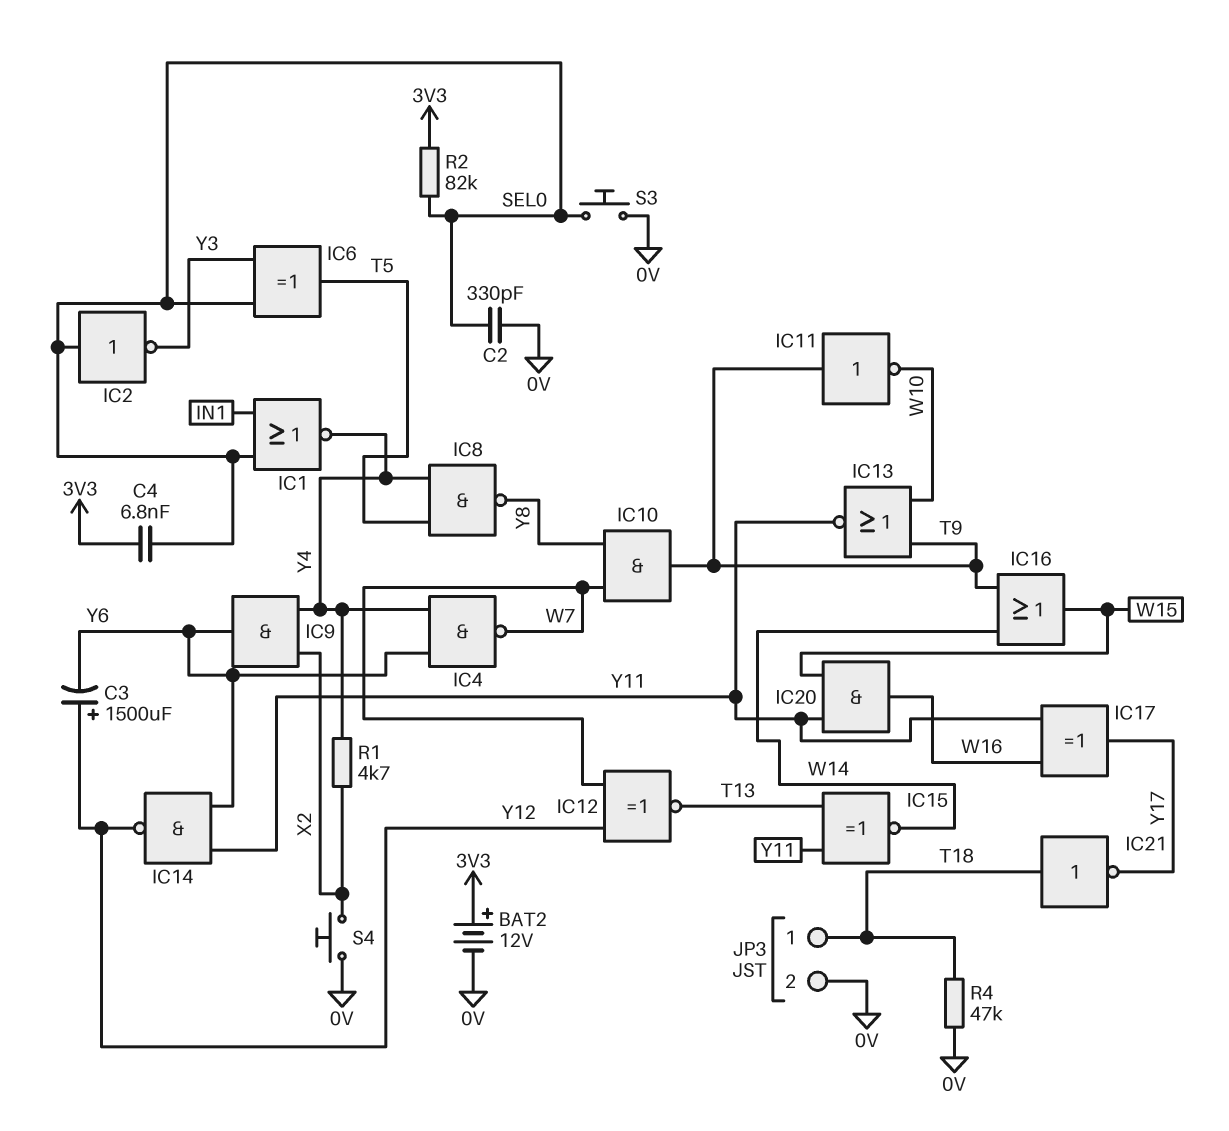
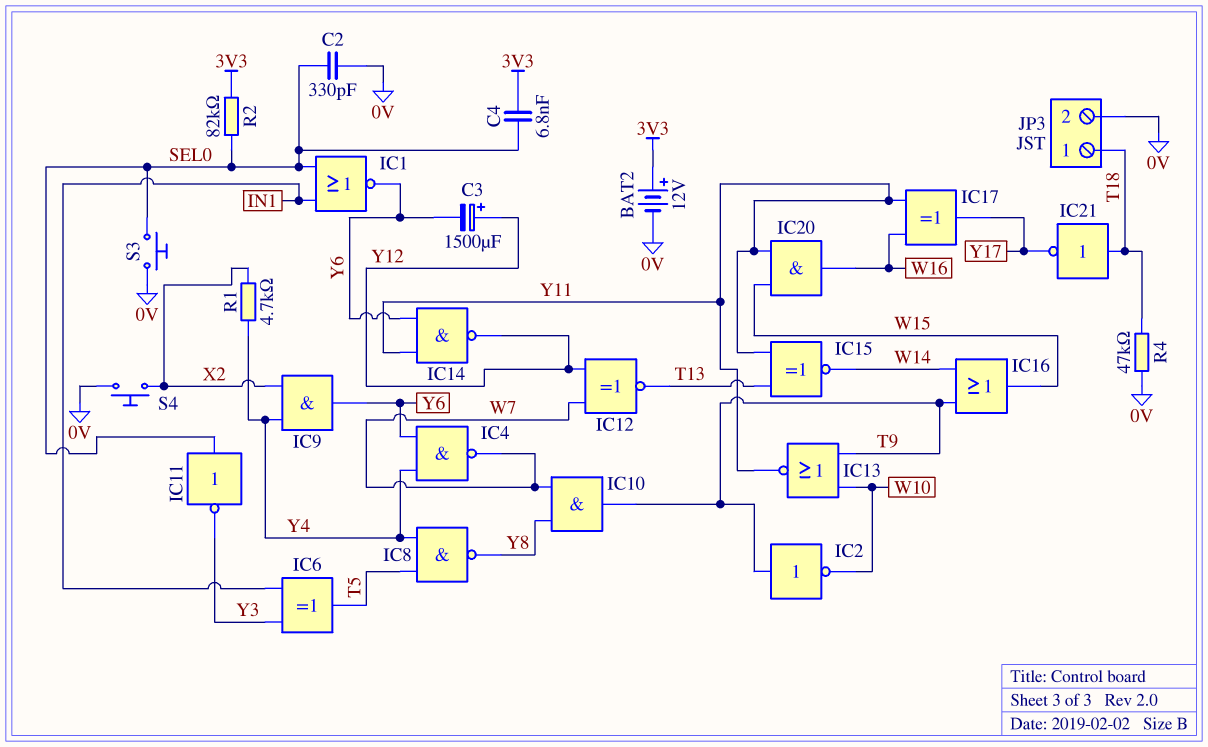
IC1: NOR (in IN1, in SEL0, out Y4) -> NOR (in IN1, in SEL0, out Y6)
IC2: NOT (in SEL0, out Y3) -> NOT (in T9, out W10)
IC6: XOR (in SEL0, in Y3, out T5) -> XOR (in IN1, in Y3, out T5)
IC11: NOT (in T9, out W10) -> NOT (in SEL0, out Y3)

